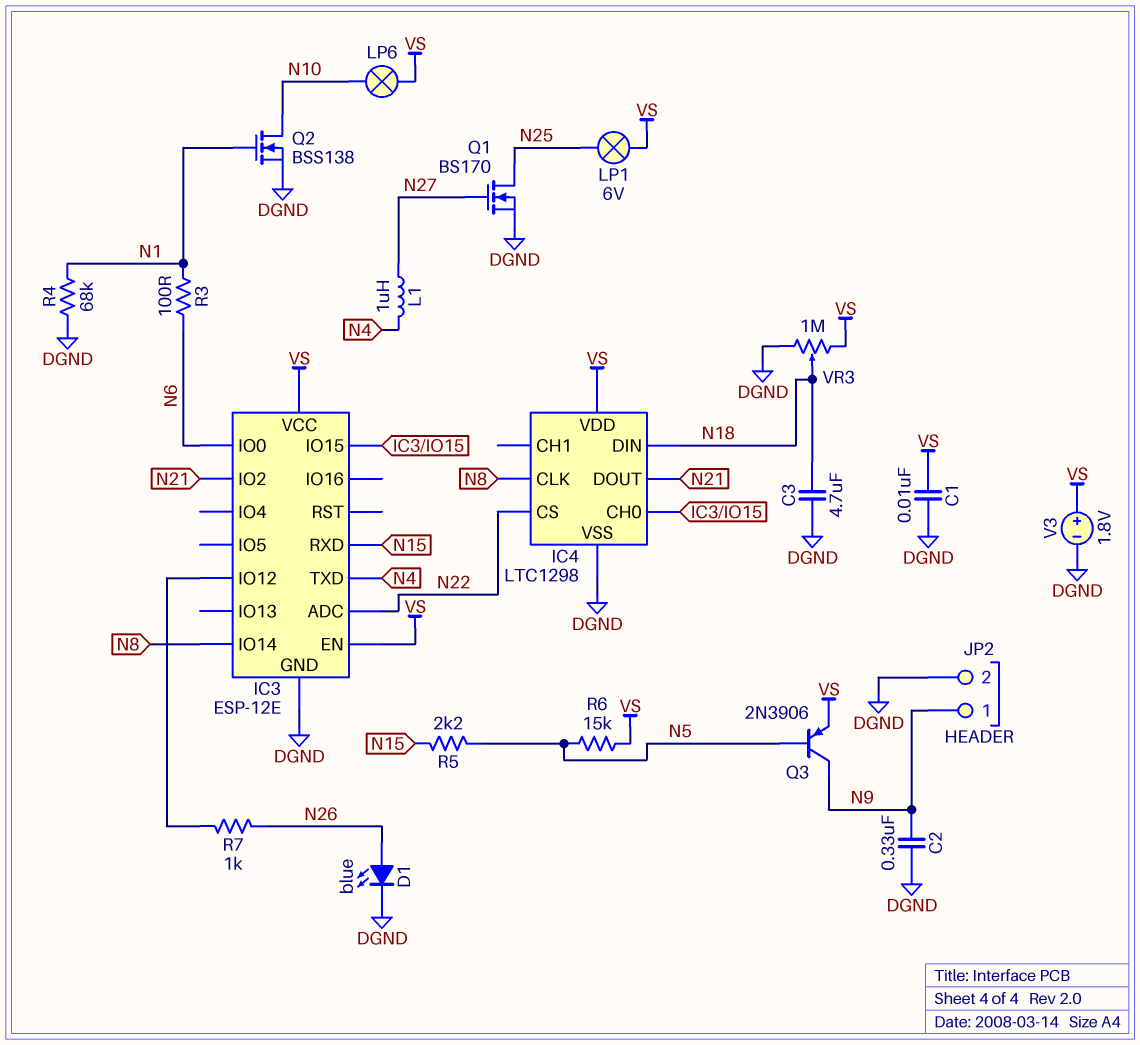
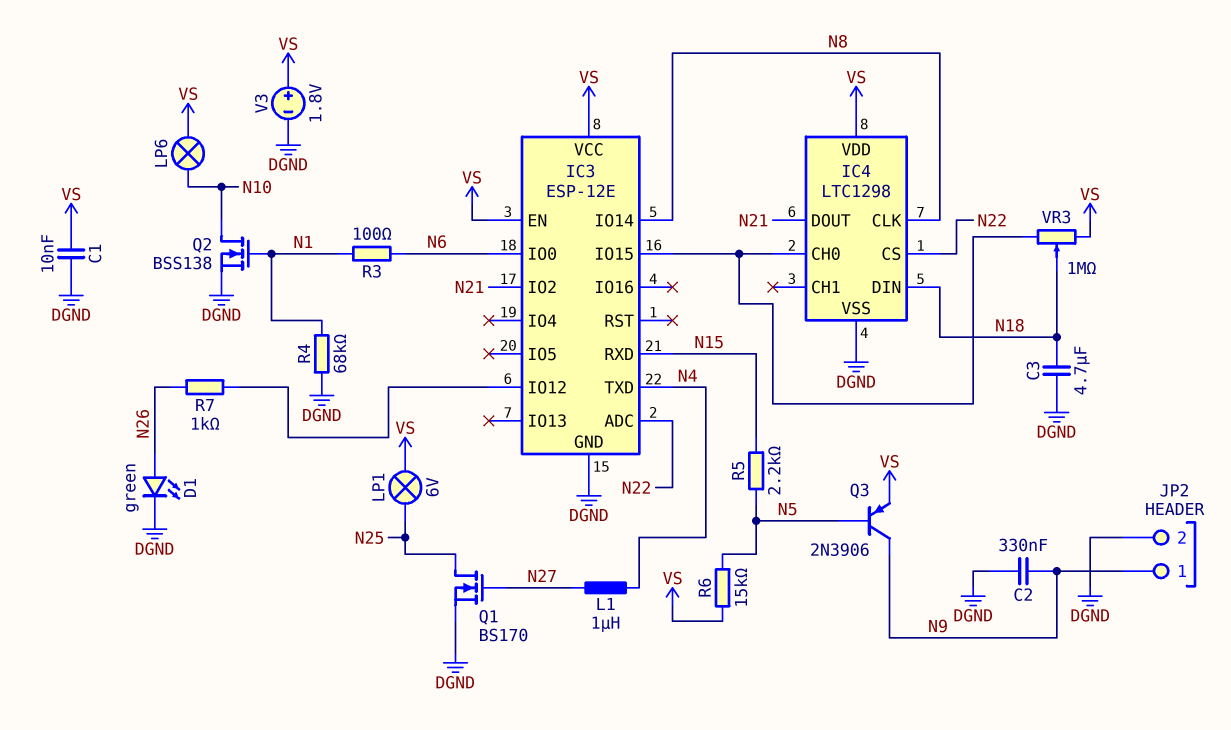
D1: LED blue (A N26, K DGND) -> LED green (A N26, K DGND)
VR3: 1M (DGND, VS, wiper N18) -> 1M (IC3/IO15, VS, wiper N18)

